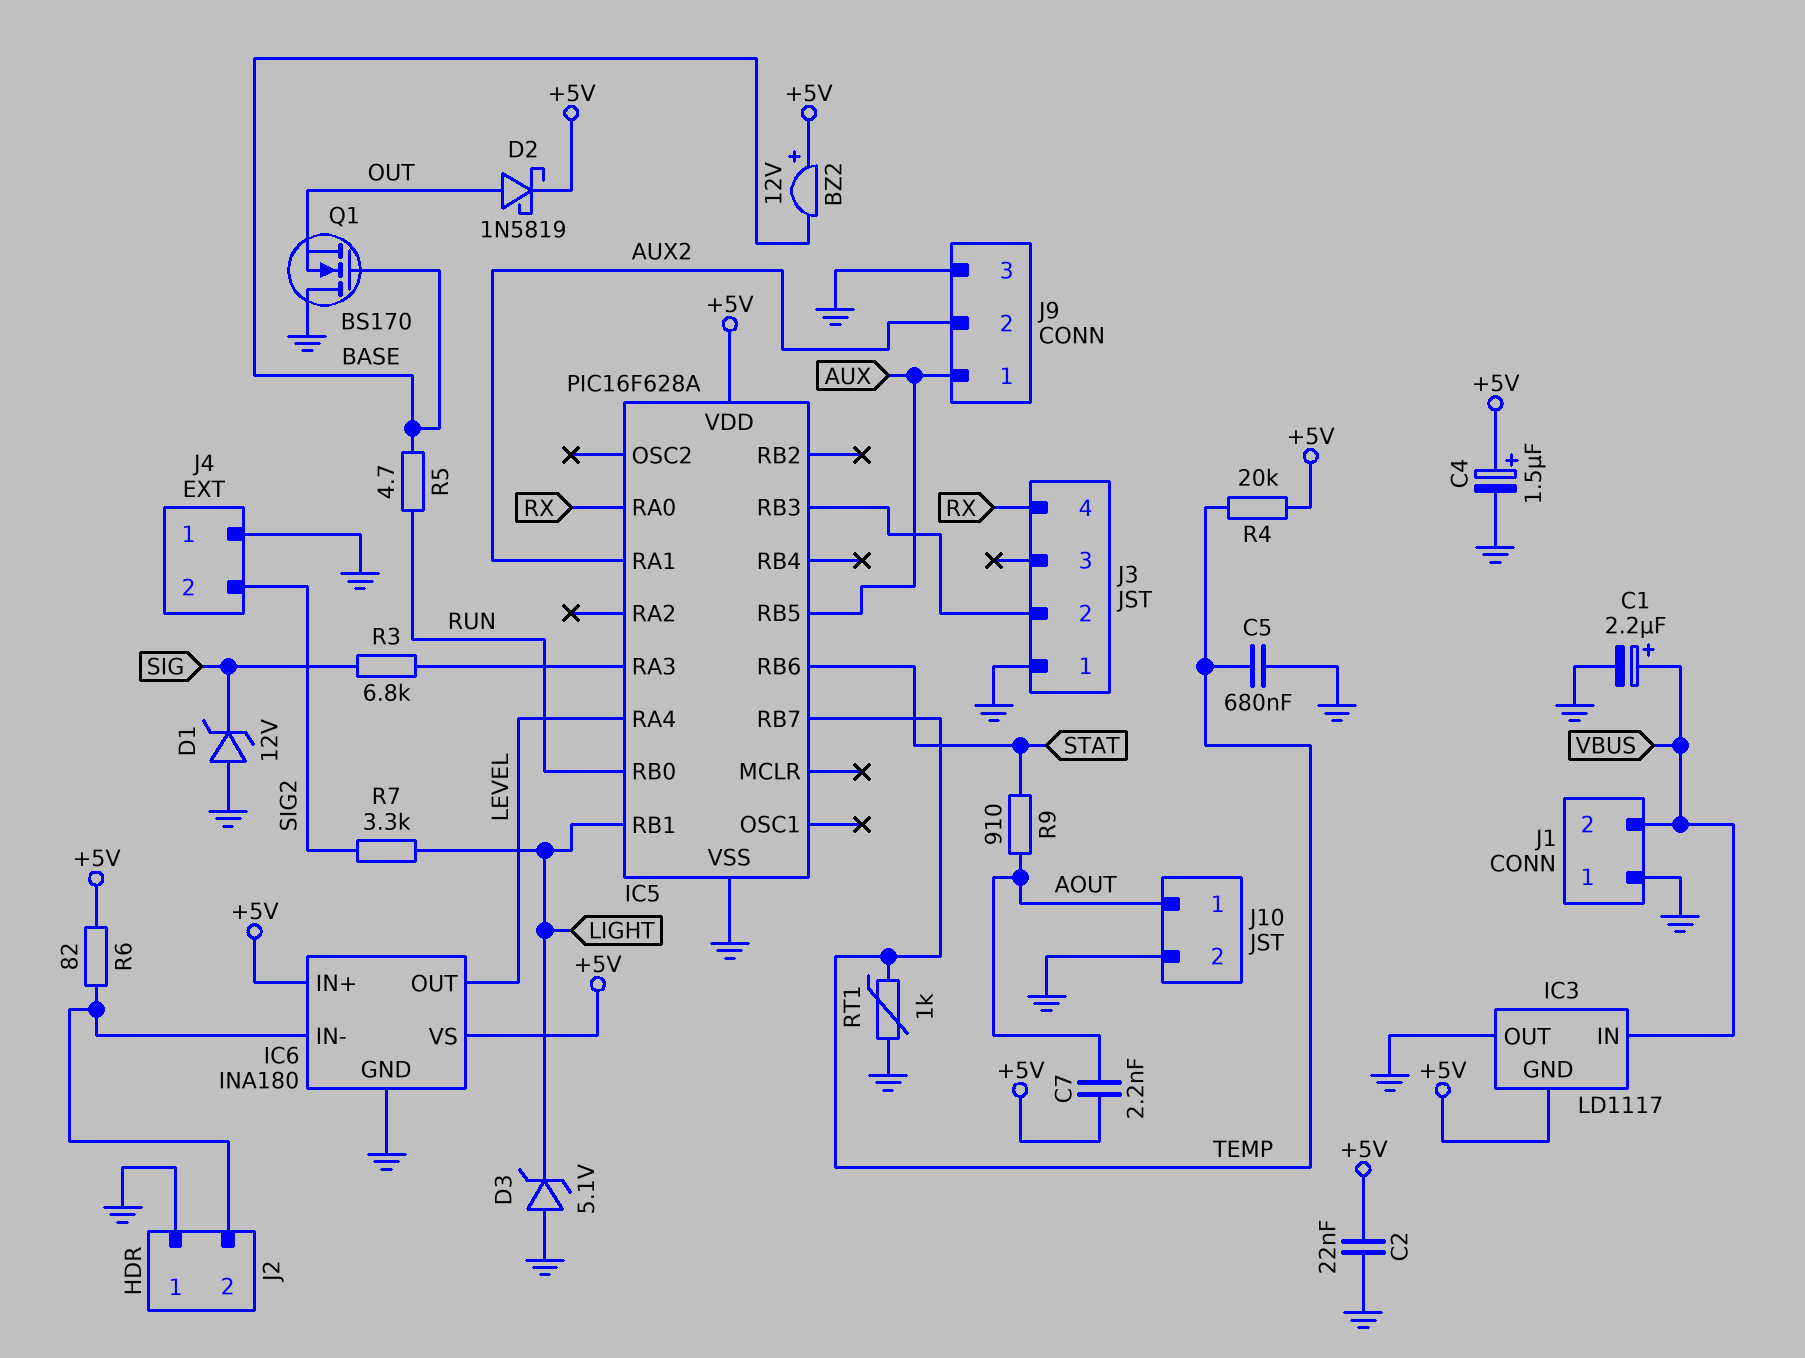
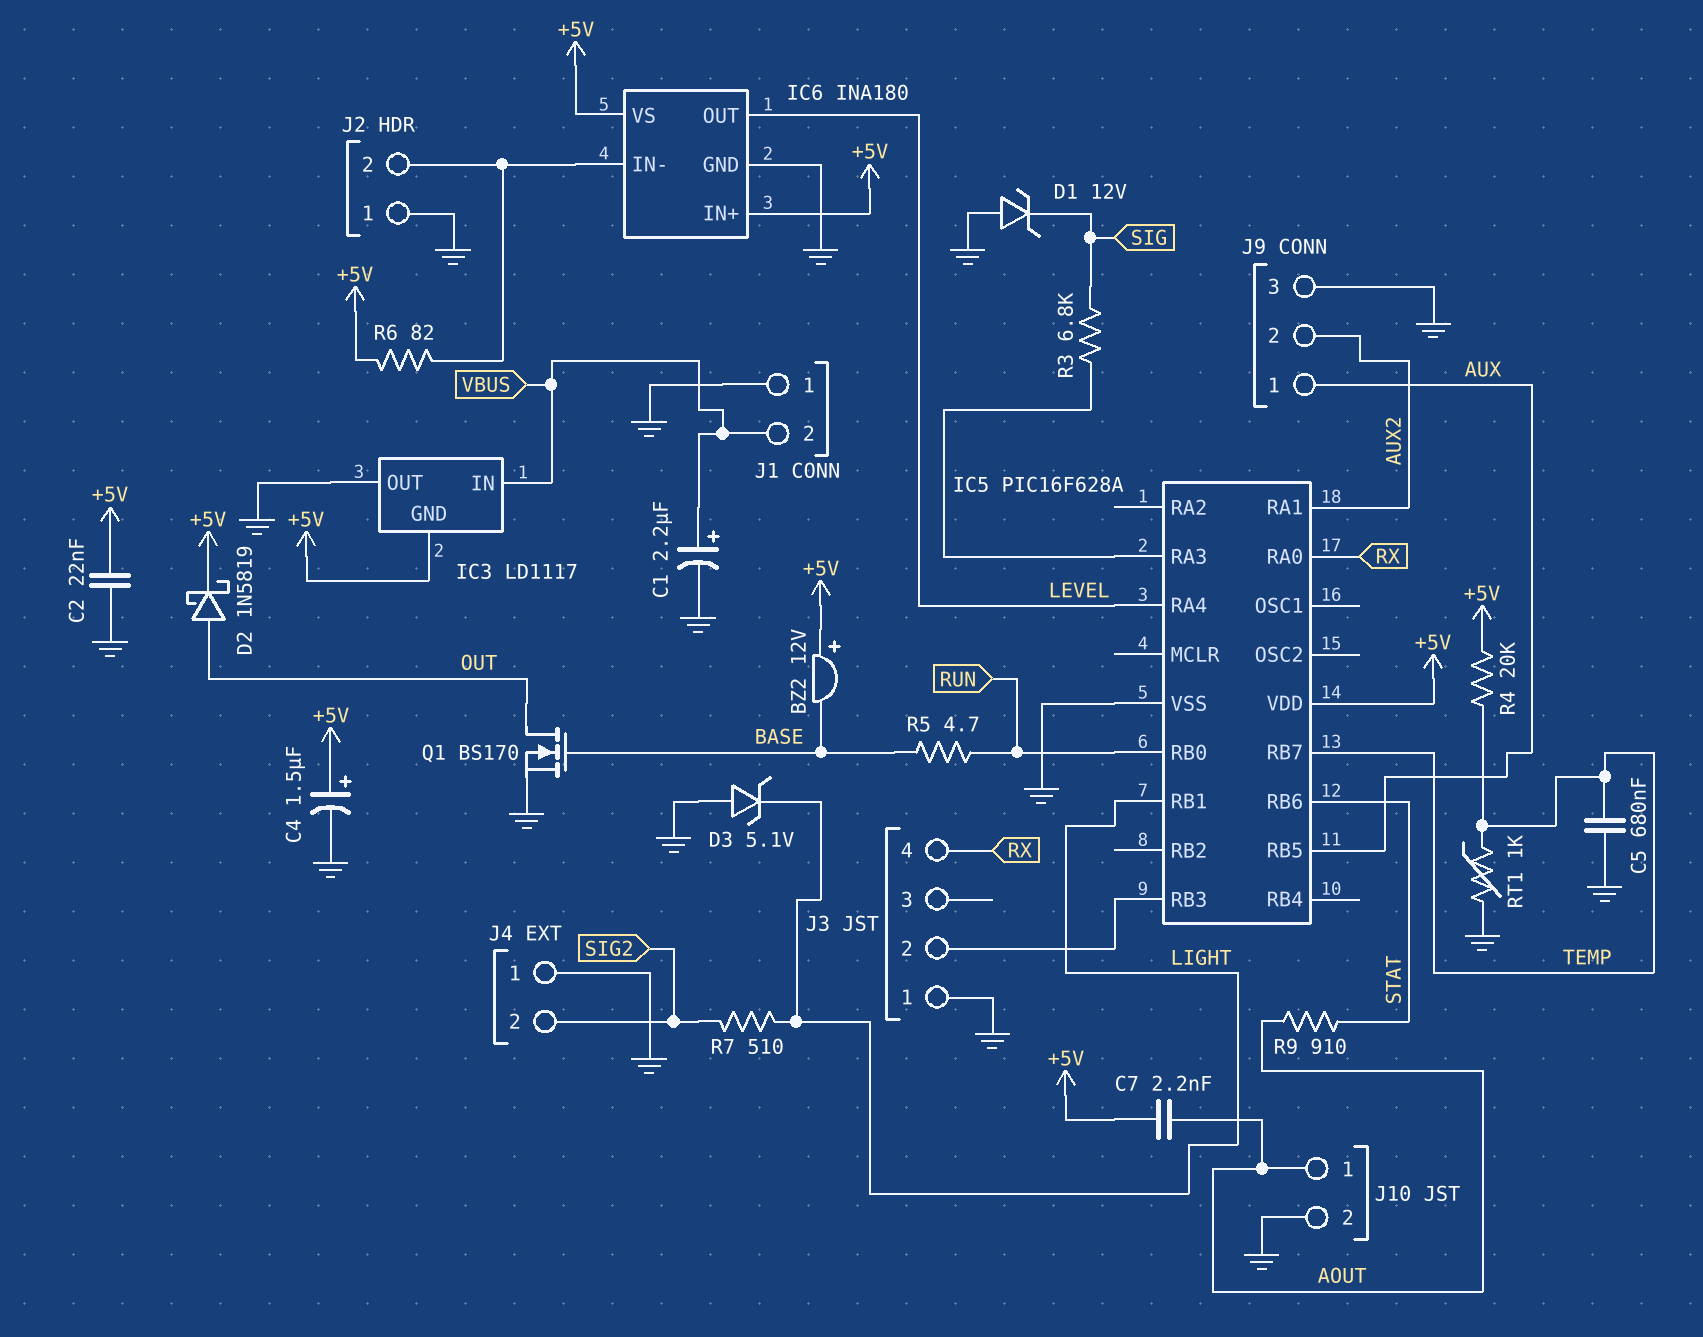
Q1: NMOS BS170 (G BASE, D GND, S OUT) -> NMOS BS170 (G BASE, D OUT, S GND)
R7: 3.3k (LIGHT, SIG2) -> 510 (LIGHT, SIG2)

